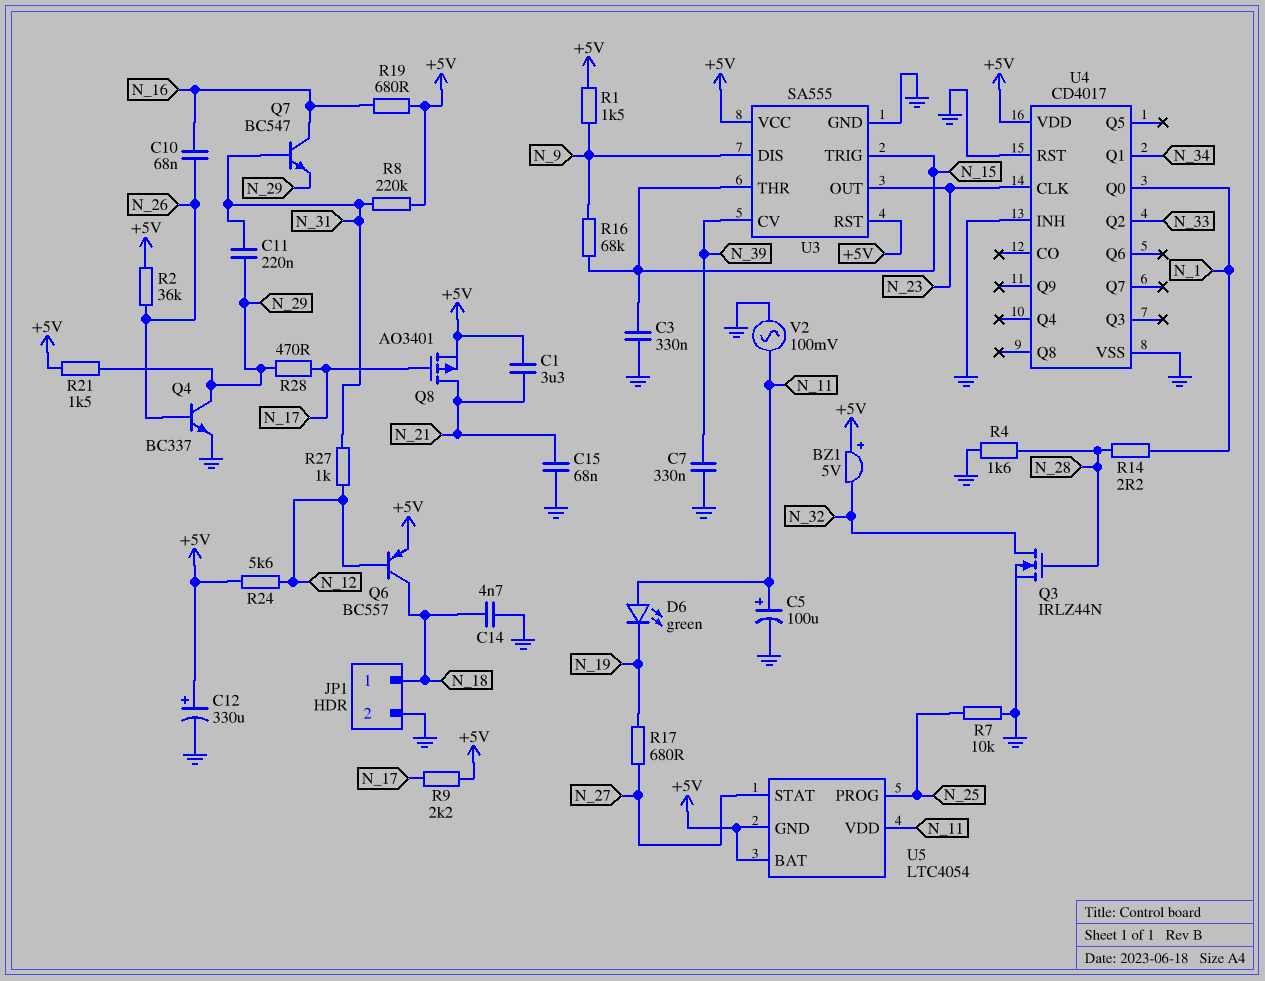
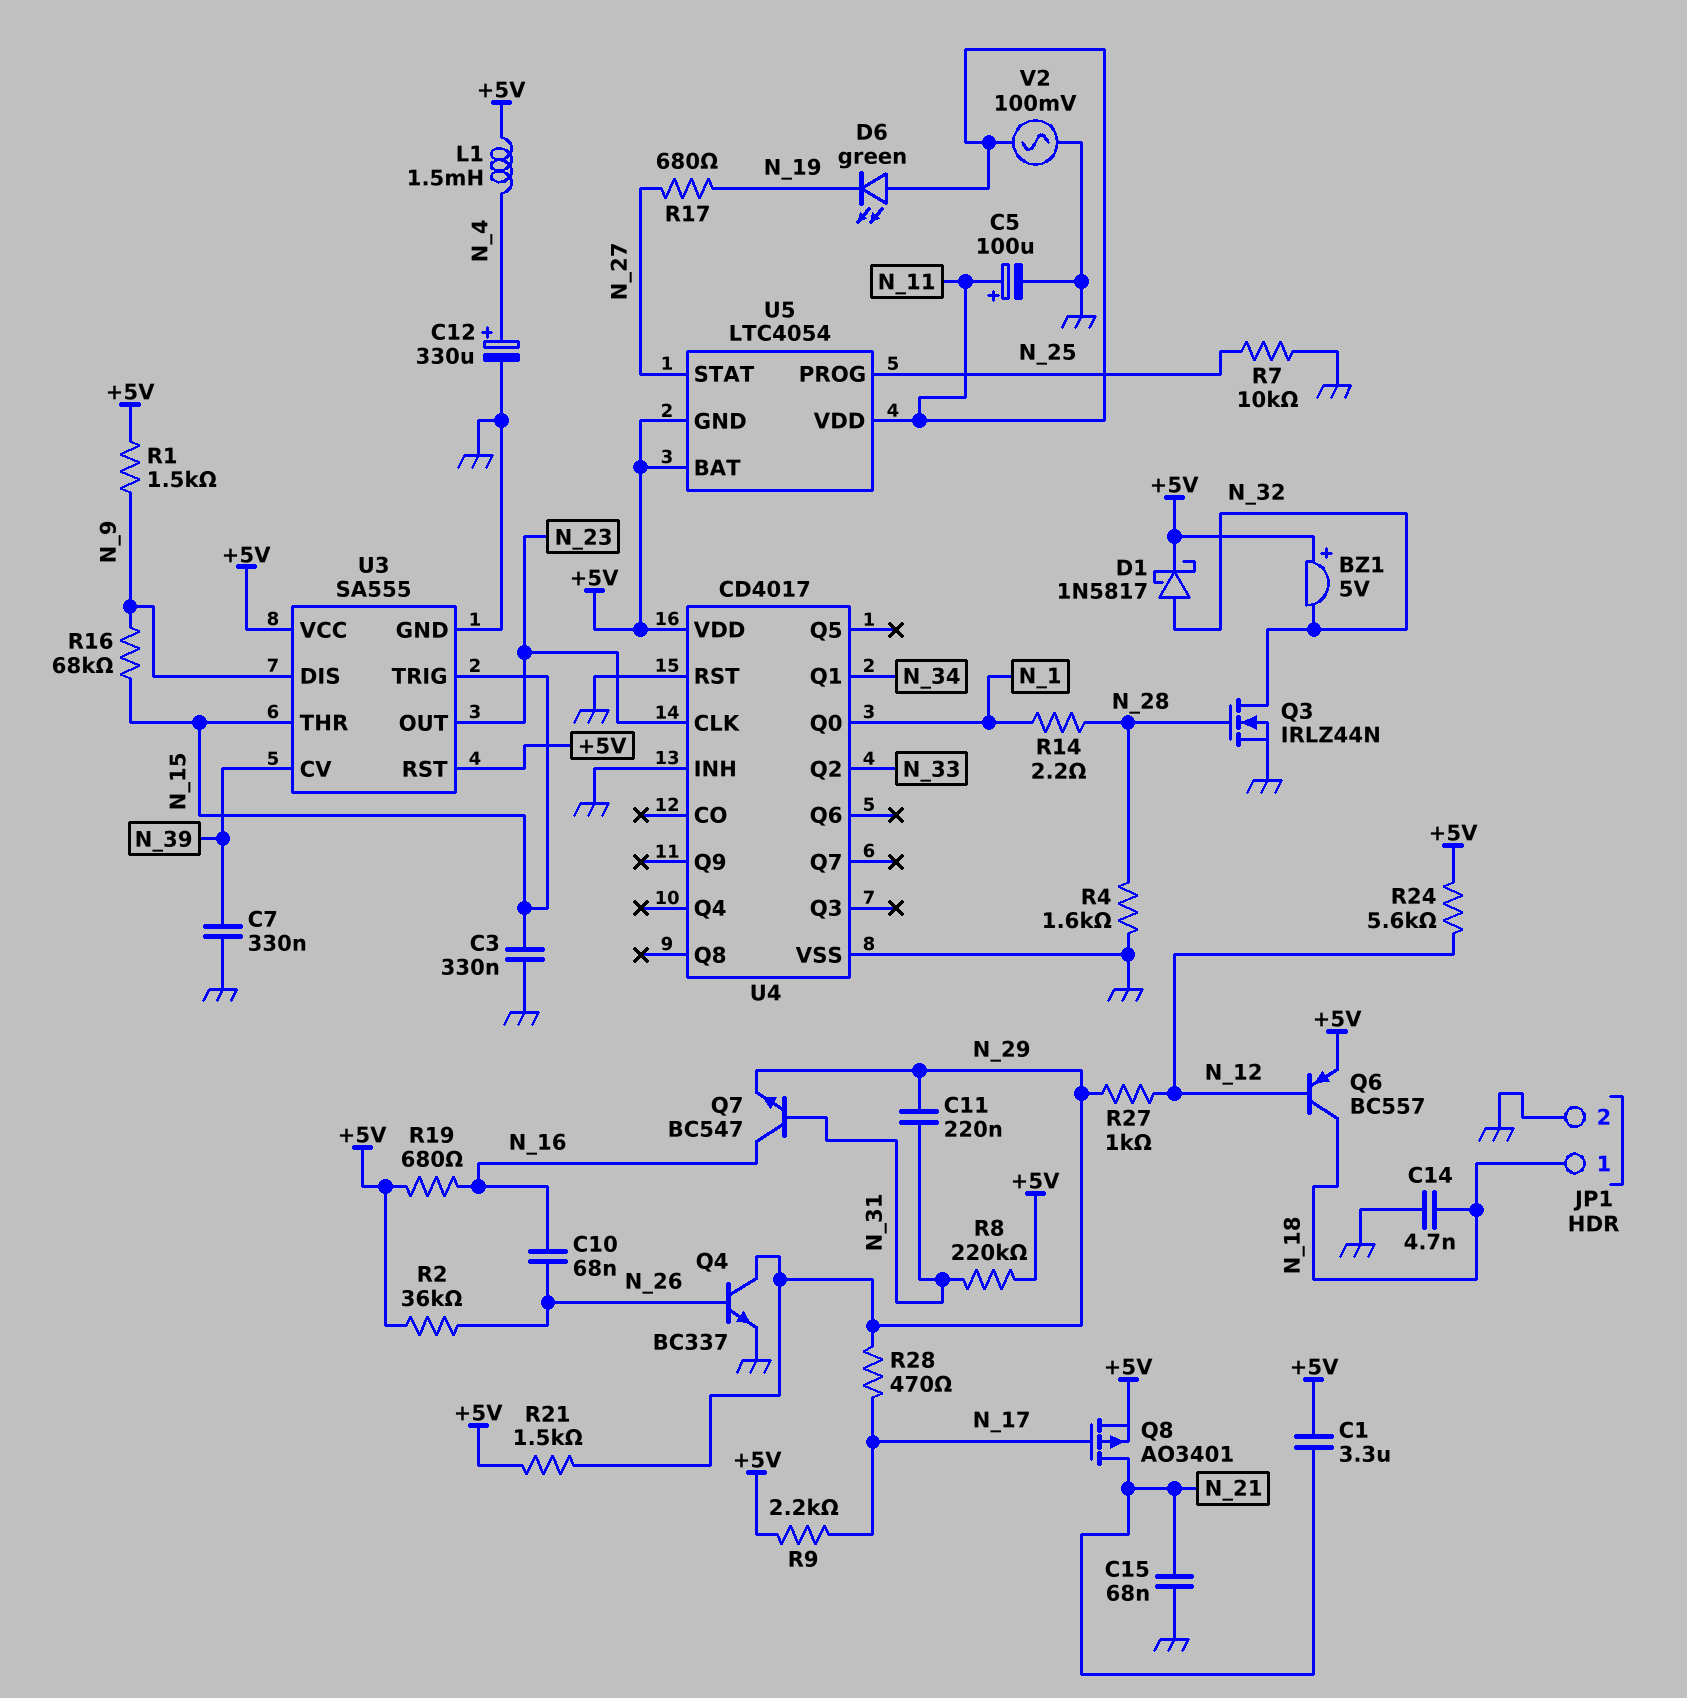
C12: 330uF (plus +5V, minus GND) -> 330uF (plus N_4, minus GND)
D1: none -> schottky 1N5817 (A N_32, K +5V)
L1: none -> 1.5mH (+5V, N_4)
R27: 1k (N_12, N_31) -> 1k (N_12, N_29)

